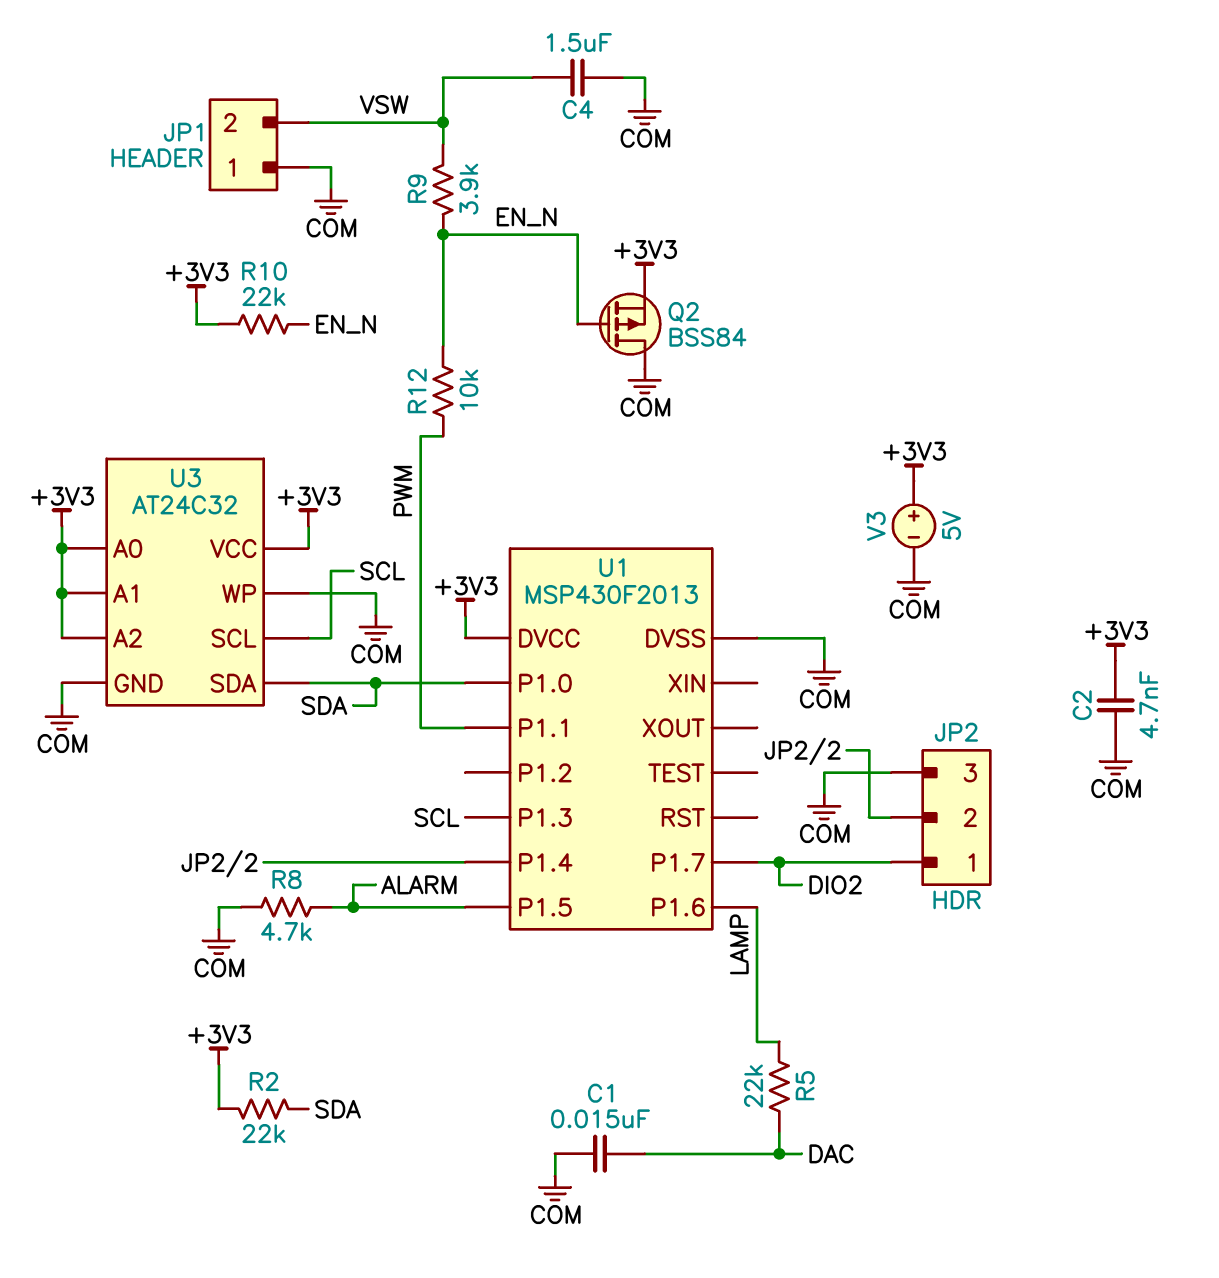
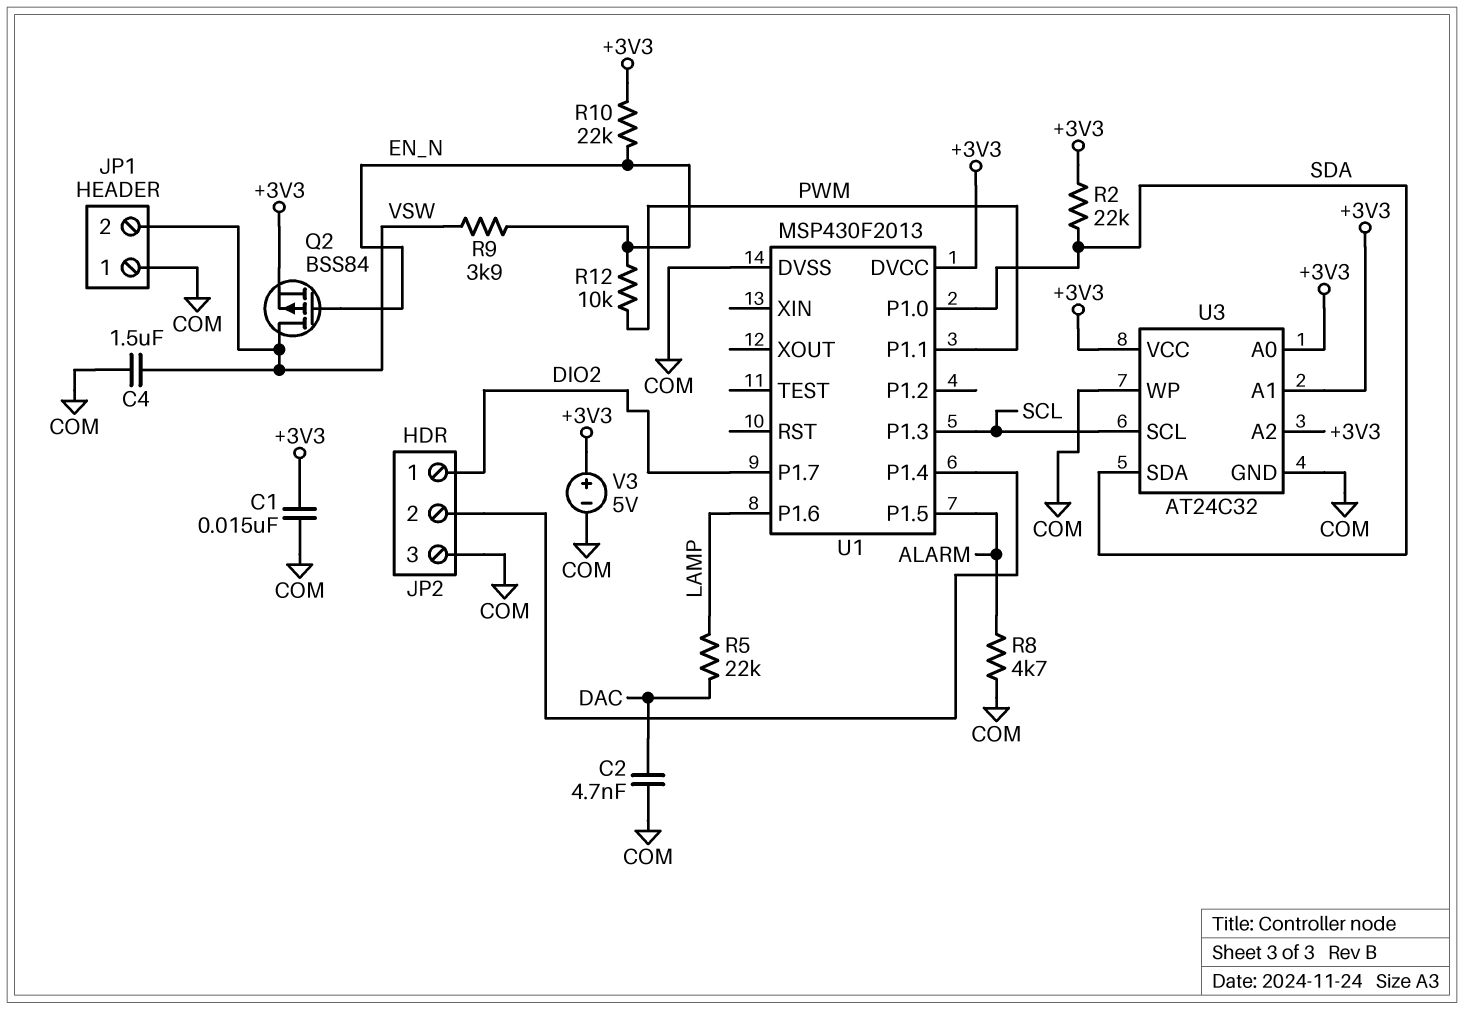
C1: 15nF (COM, DAC) -> 15nF (+3V3, COM)
C2: 4.7nF (+3V3, COM) -> 4.7nF (COM, DAC)
Q2: PMOS BSS84 (G EN_N, D COM, S +3V3) -> PMOS BSS84 (G EN_N, D VSW, S +3V3)

